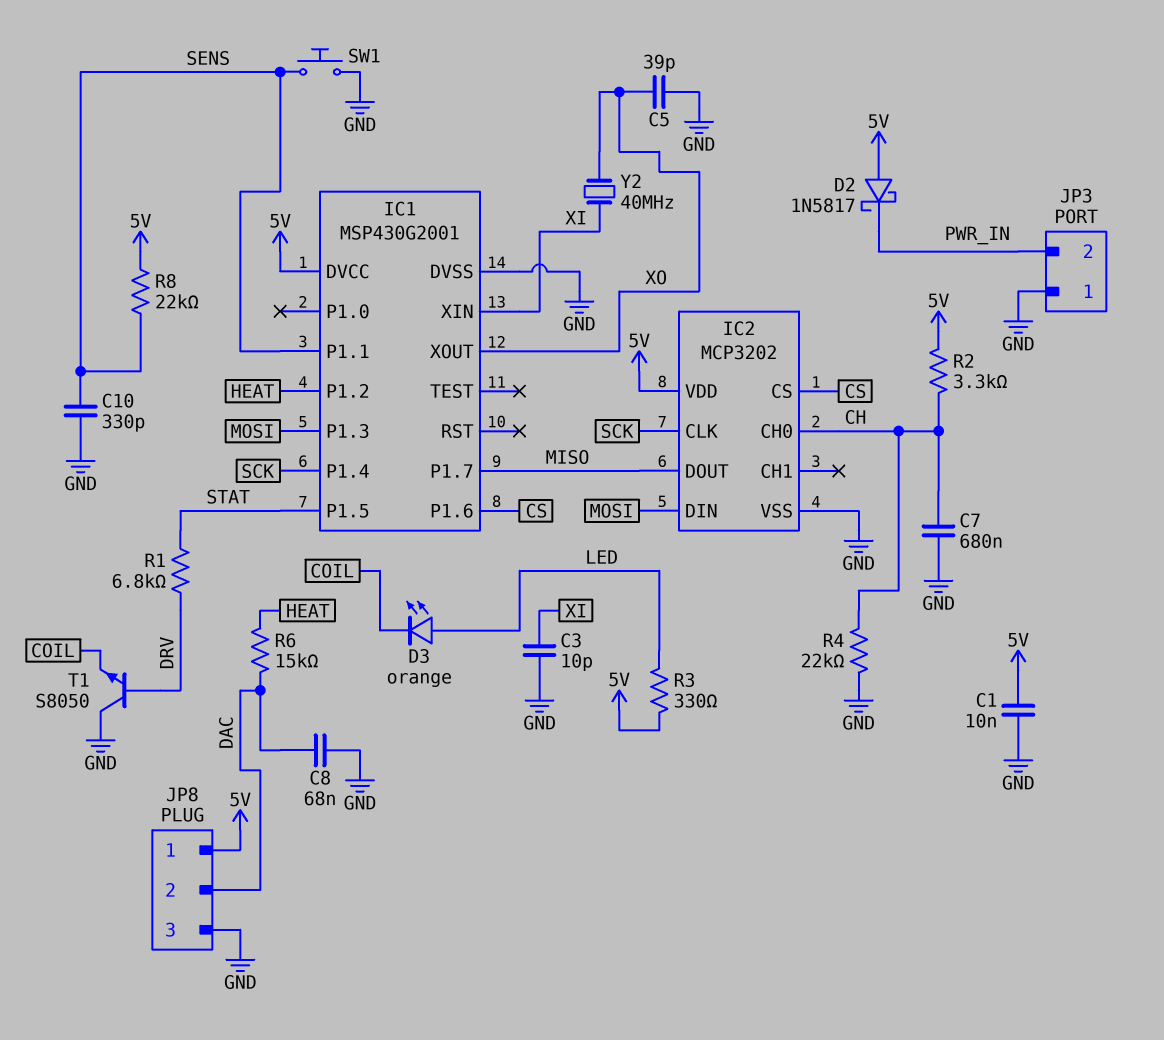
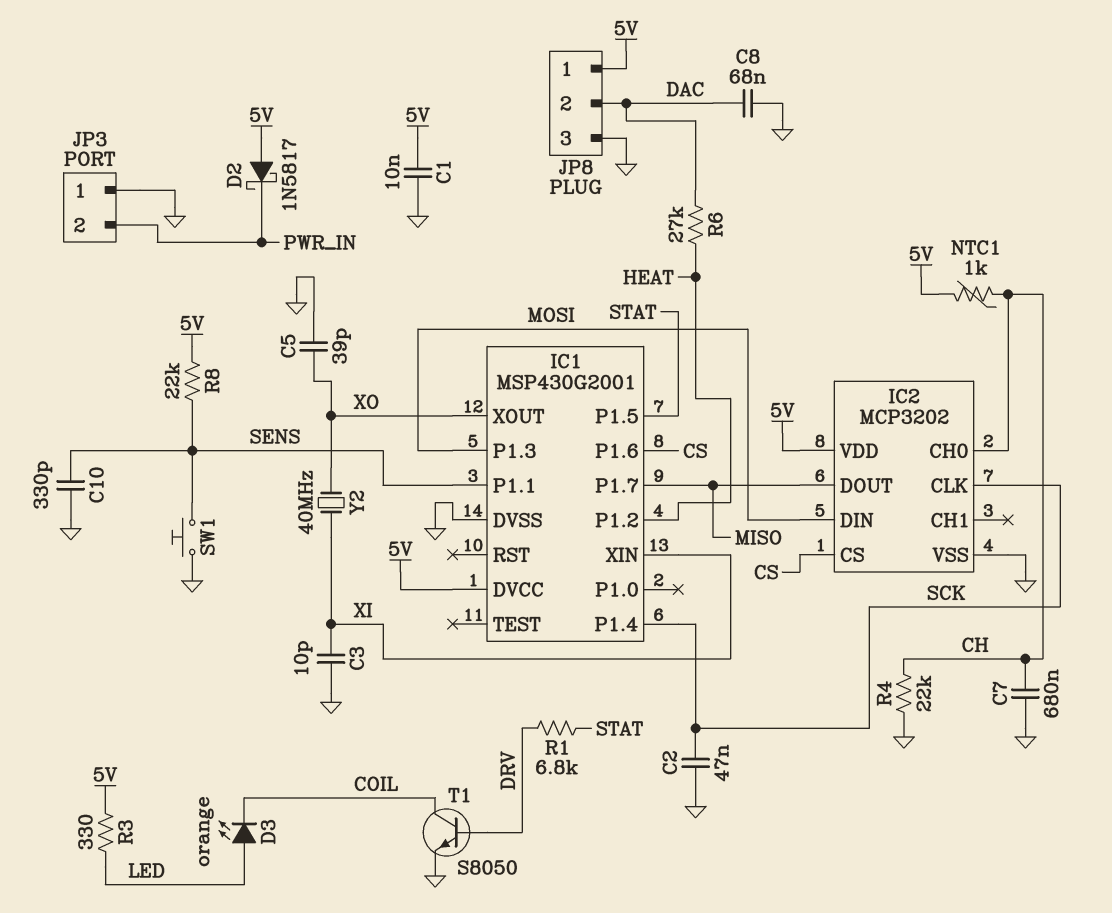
C2: none -> 47nF (GND, SCK)
NTC1: none -> 1k (5V, CH)
R2: 3.3k (5V, CH) -> none
R6: 15k (DAC, HEAT) -> 27k (DAC, HEAT)
T1: NPN S8050 (B DRV, C GND, E COIL) -> NPN S8050 (B DRV, C COIL, E GND)

